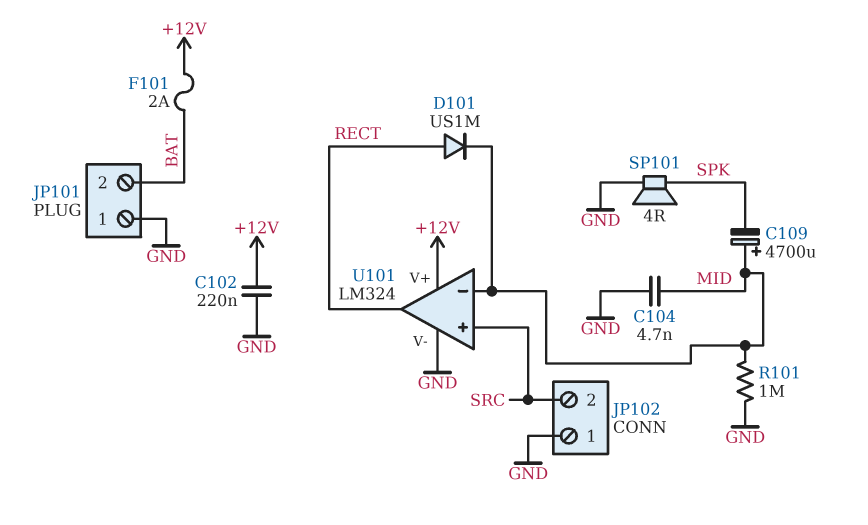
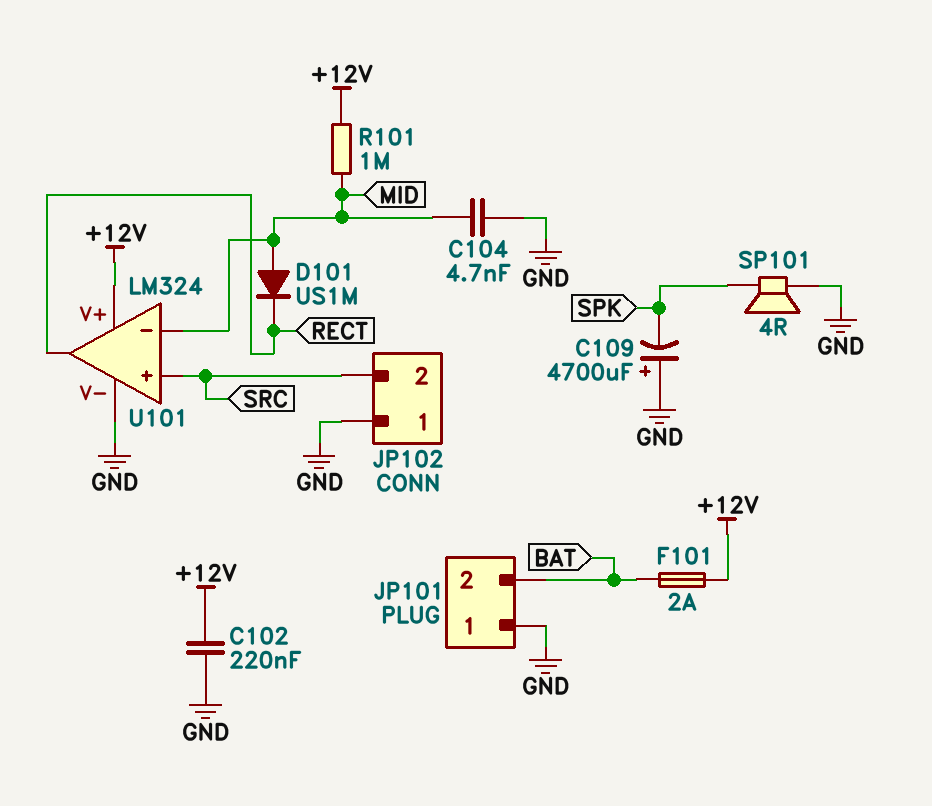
C109: 4700uF (plus MID, minus SPK) -> 4700uF (plus GND, minus SPK)
D101: diode US1M (A RECT, K MID) -> diode US1M (A MID, K RECT)
R101: 1M (GND, MID) -> 1M (+12V, MID)

